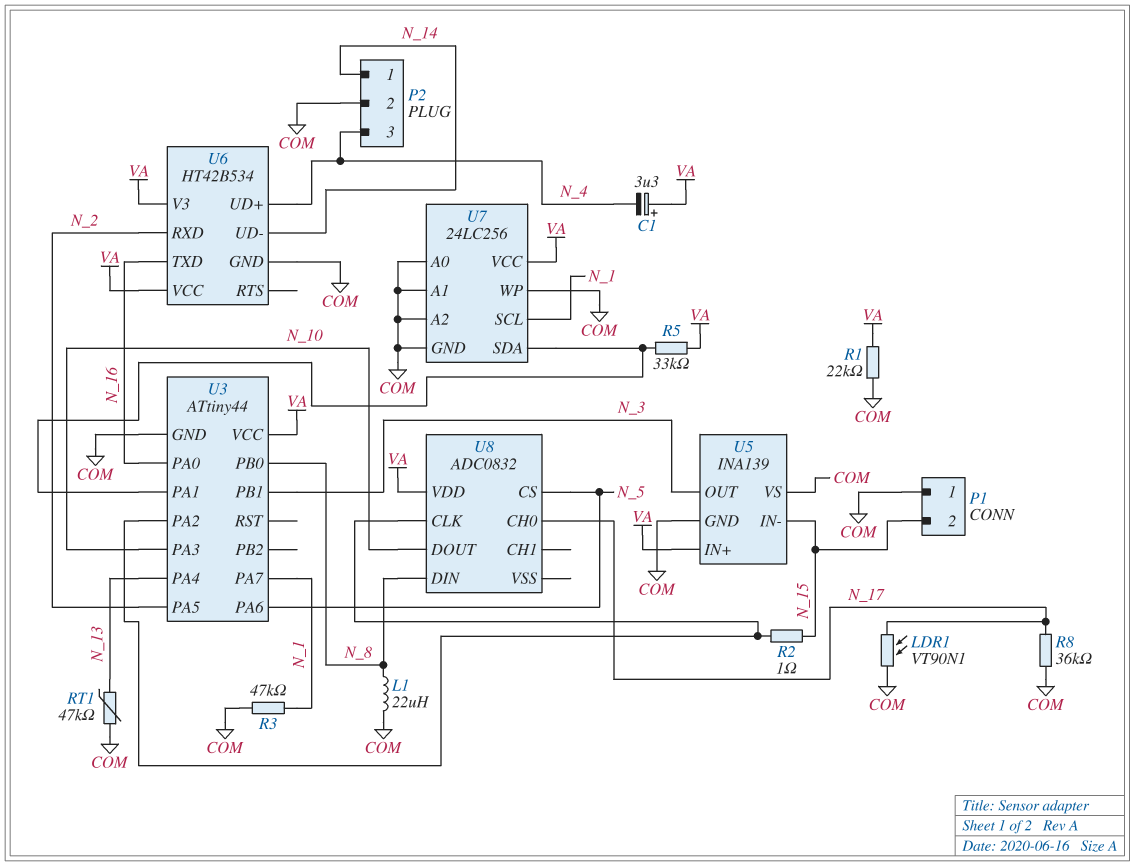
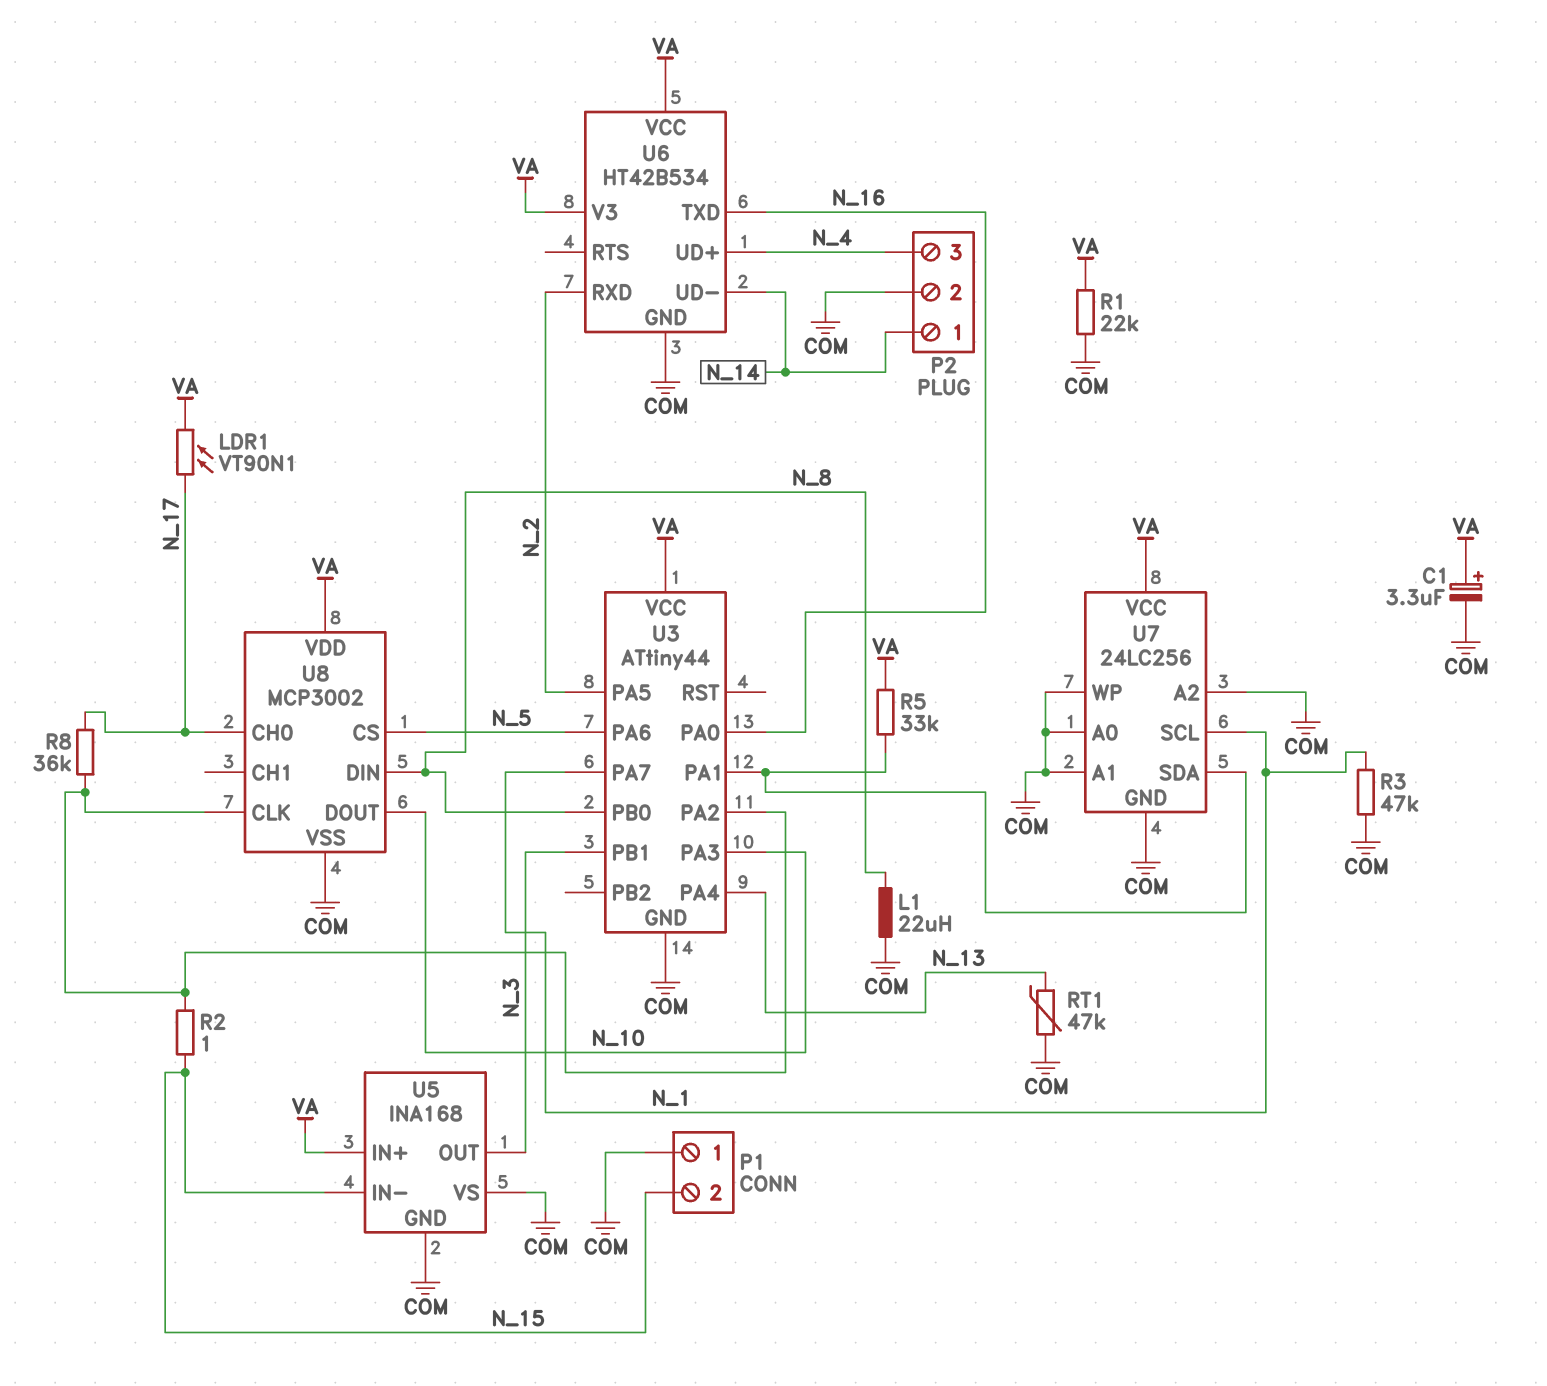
C1: 3.3uF (plus VA, minus N_4) -> 3.3uF (plus VA, minus COM)
LDR1: VT90N1 (COM, N_17) -> VT90N1 (N_17, VA)
R8: 36k (COM, N_17) -> 36k (N_17, U3/PA2)
U5: INA139 -> INA168
U8: ADC0832 -> MCP3002
U8 pin VSS: none -> COM

